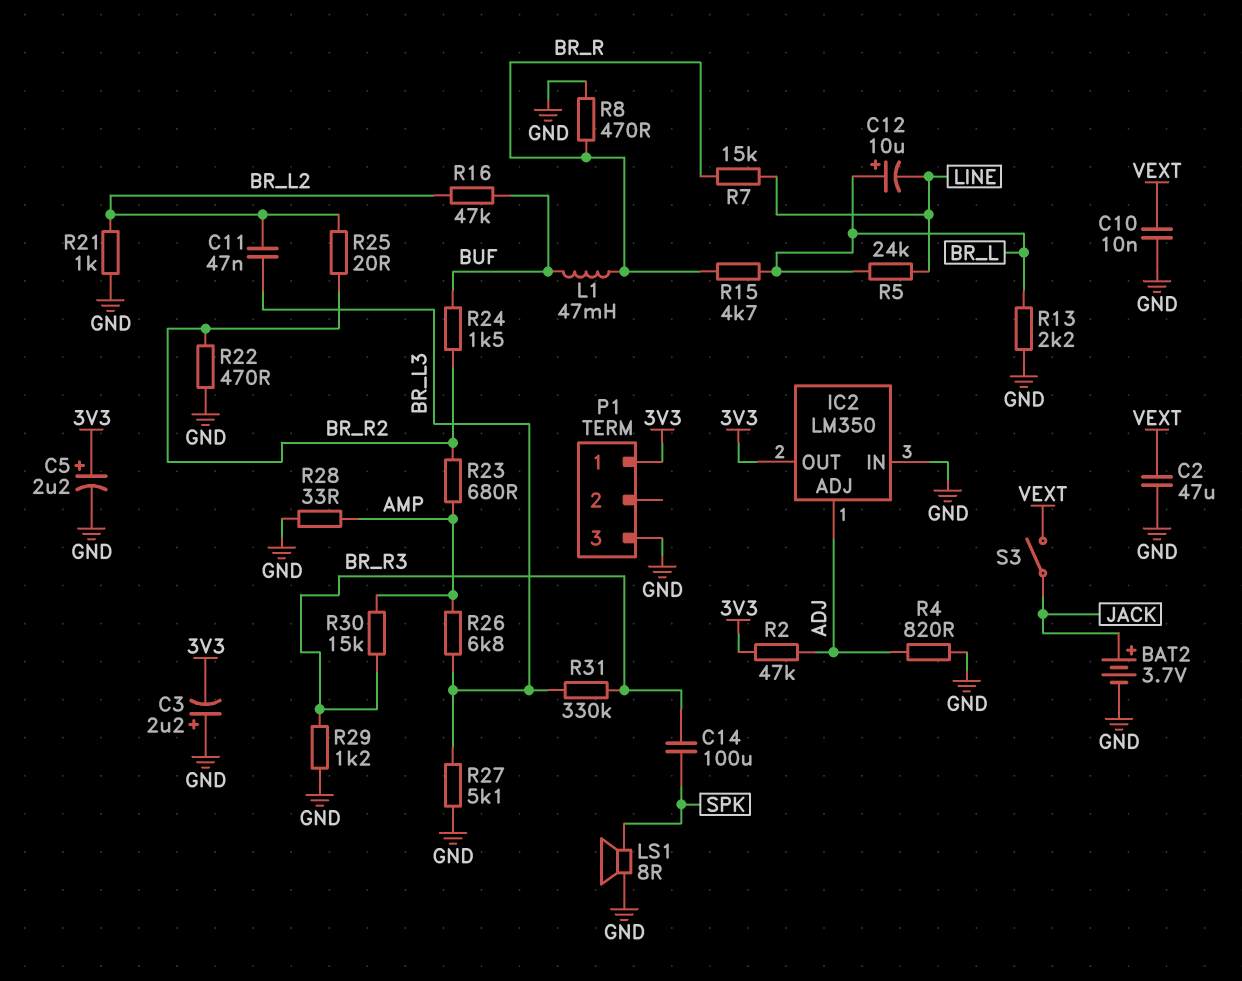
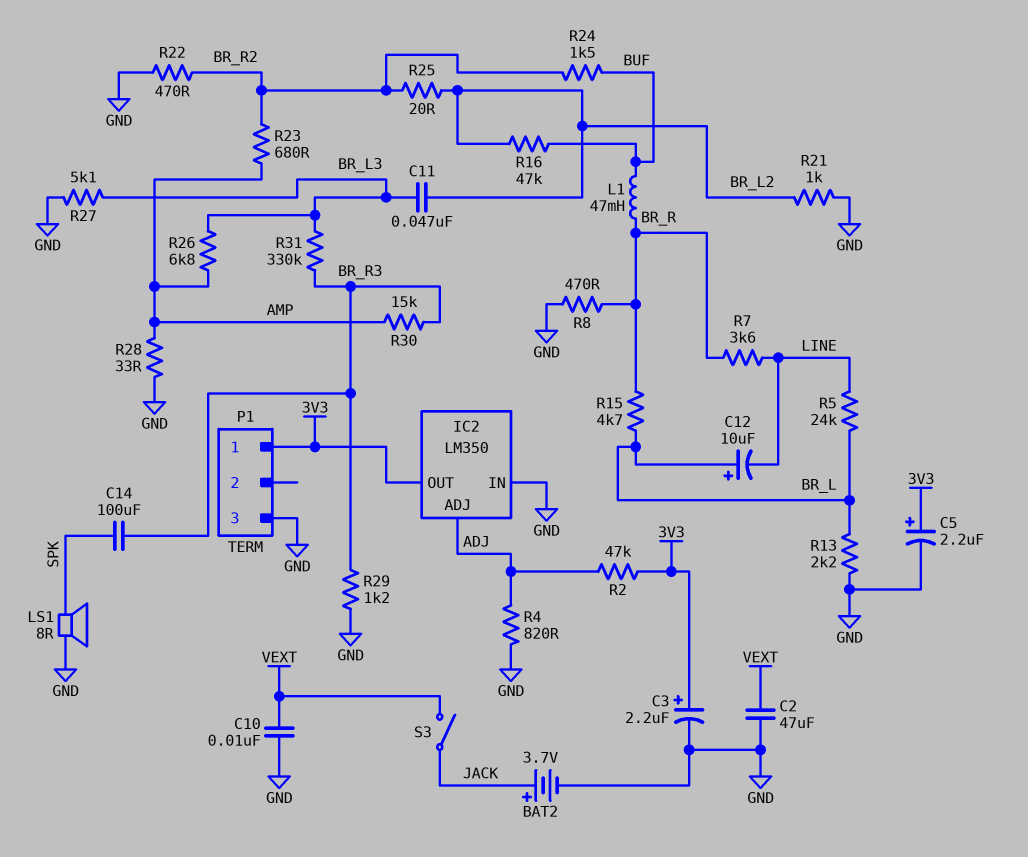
C3: 2.2uF (plus GND, minus 3V3) -> 2.2uF (plus 3V3, minus GND)
R7: 15k (BR_R, LINE) -> 3.6k (BR_R, LINE)

